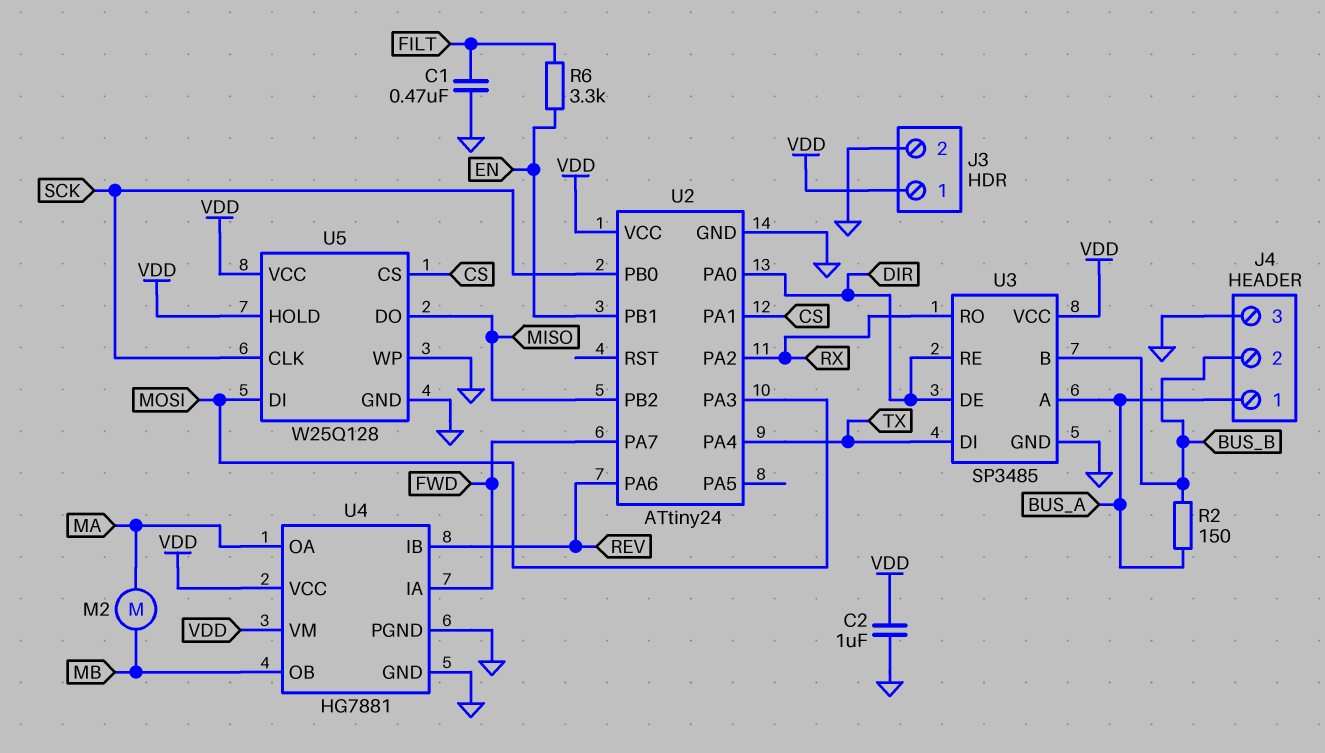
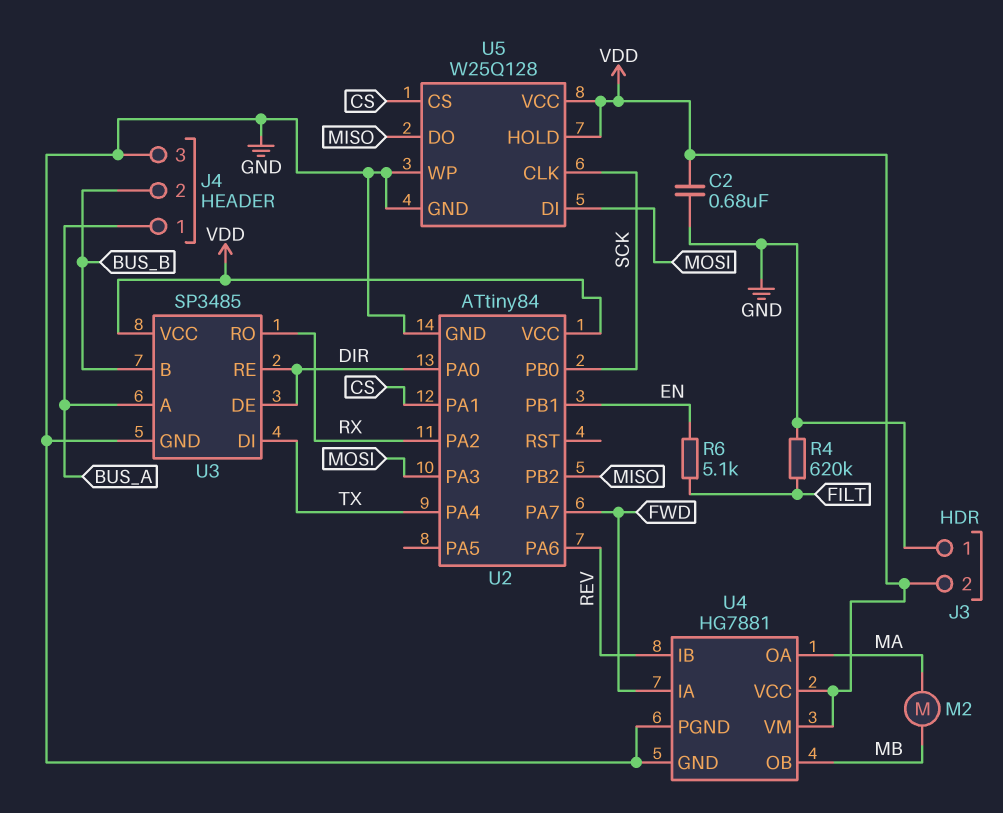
C1: 470nF (FILT, GND) -> none
C2: 1uF (GND, VDD) -> 680nF (GND, VDD)
J3 pin 1: VDD -> GND
J3 pin 2: GND -> VDD
R2: 150 (BUS_A, BUS_B) -> none
R4: none -> 620k (FILT, GND)
R6: 3.3k (EN, FILT) -> 5.1k (EN, FILT)
U2: ATtiny24 -> ATtiny84

